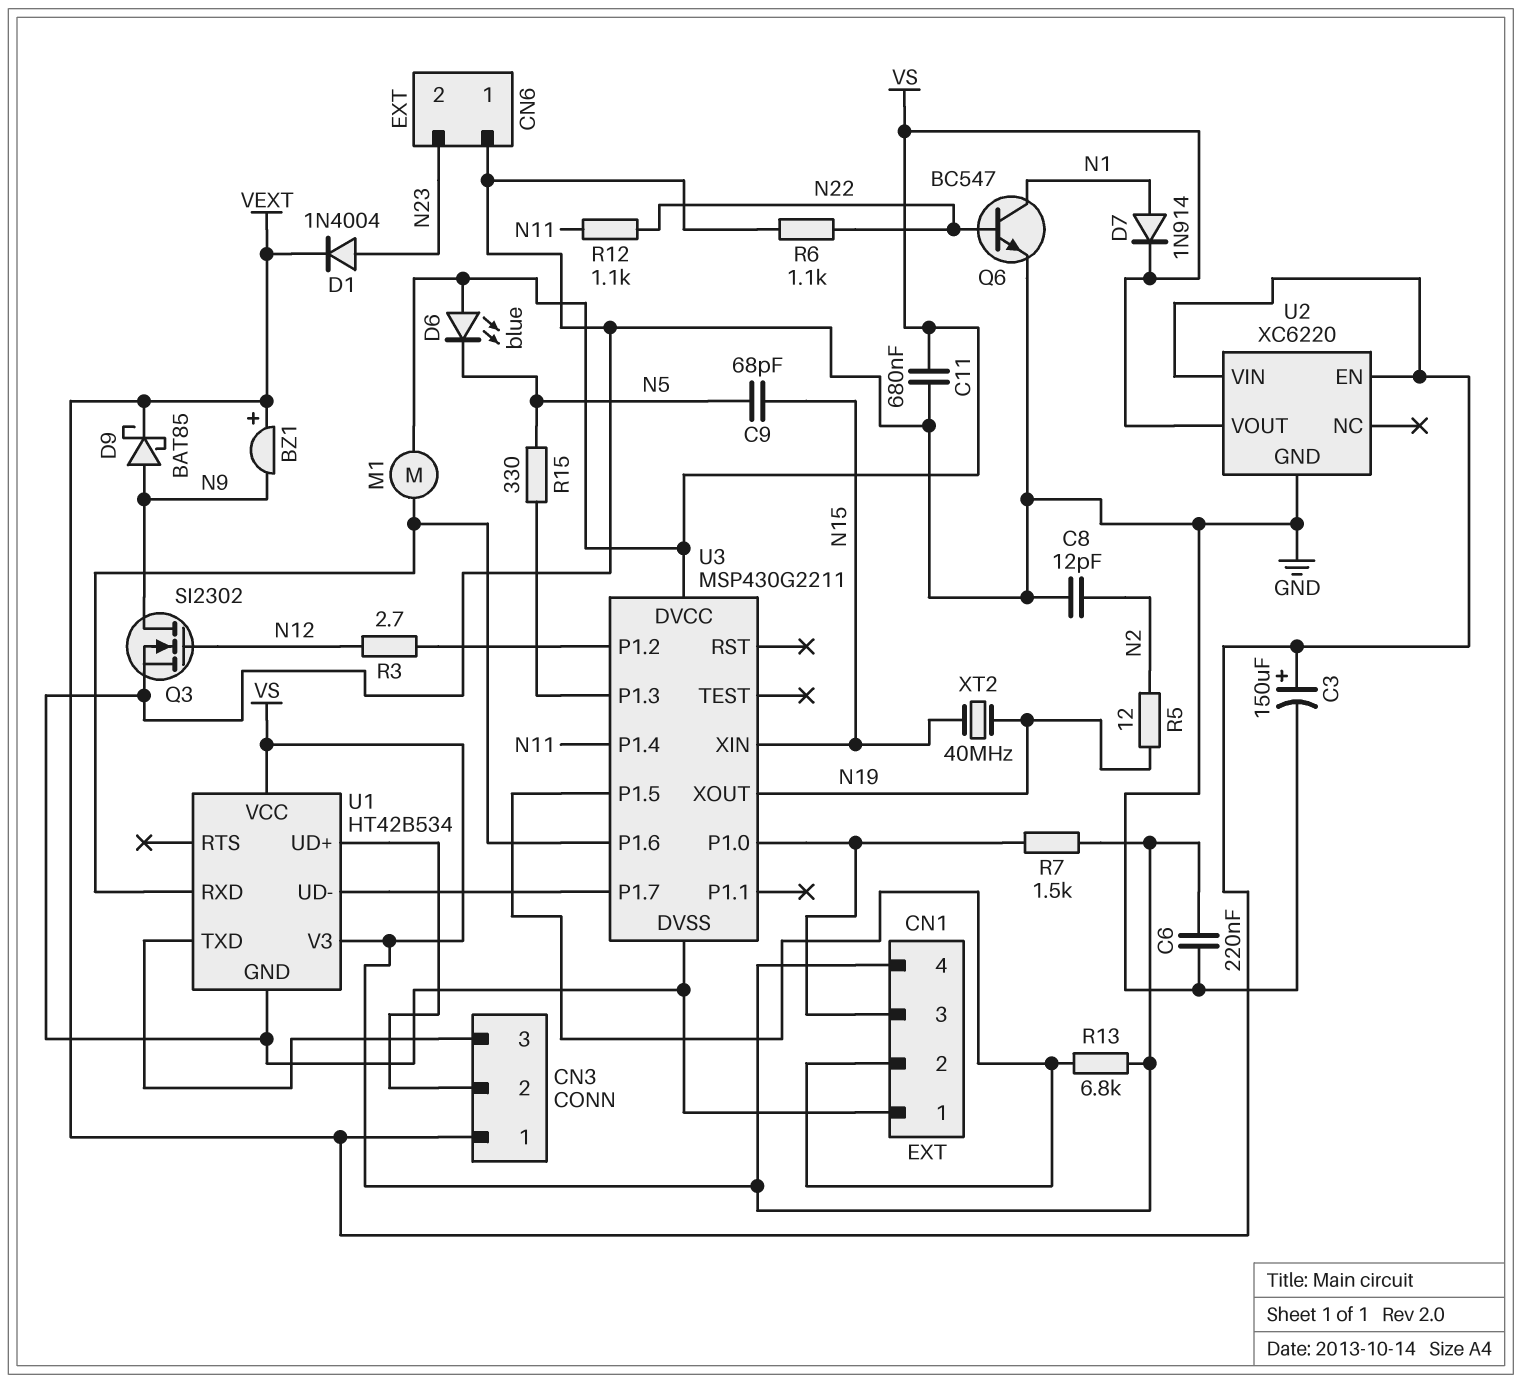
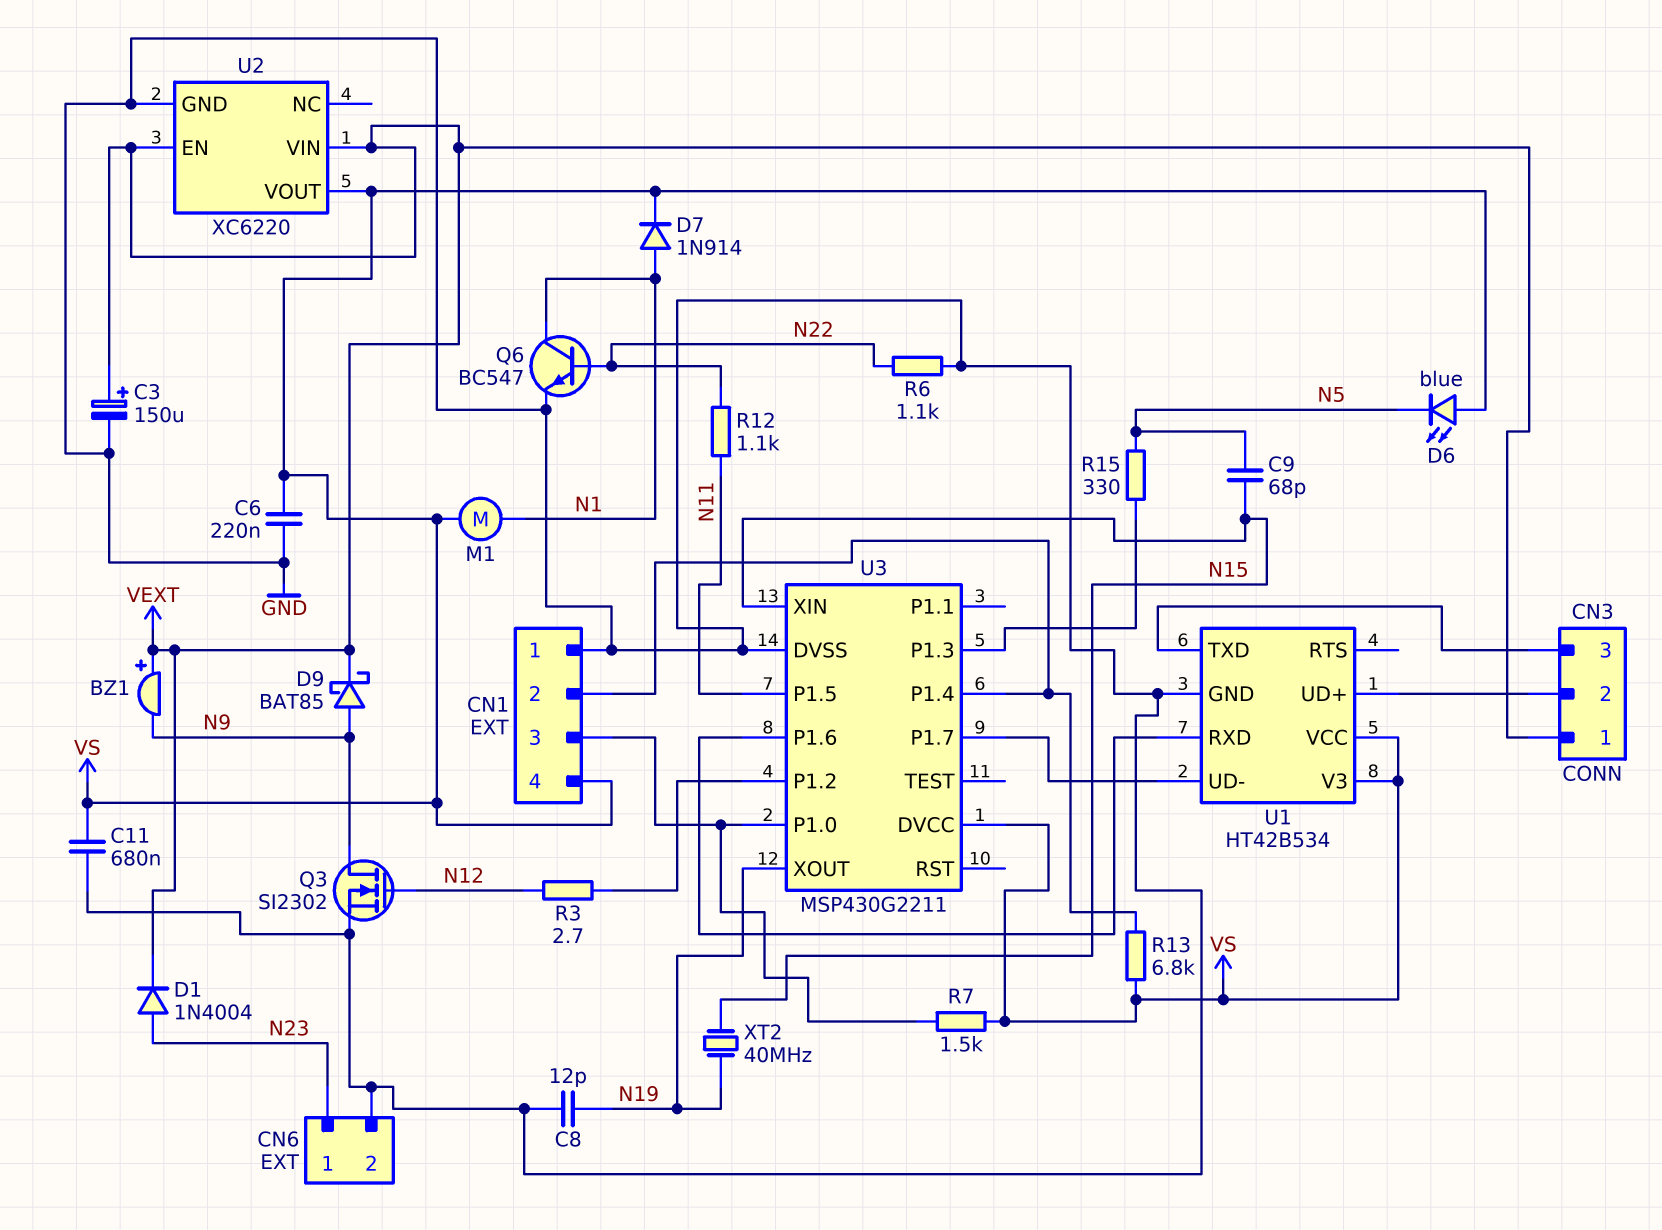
C8: 12pF (GND, N2) -> 12pF (GND, N19)
CN6 pin 1: GND -> N23
CN6 pin 2: N23 -> GND
M1: motor (U1/RXD, VS) -> motor (N1, VS)
R5: 12 (N2, N19) -> none
U3 pin P1.4: N11 -> CN1/2
U3 pin P1.5: CN1/2 -> N11

